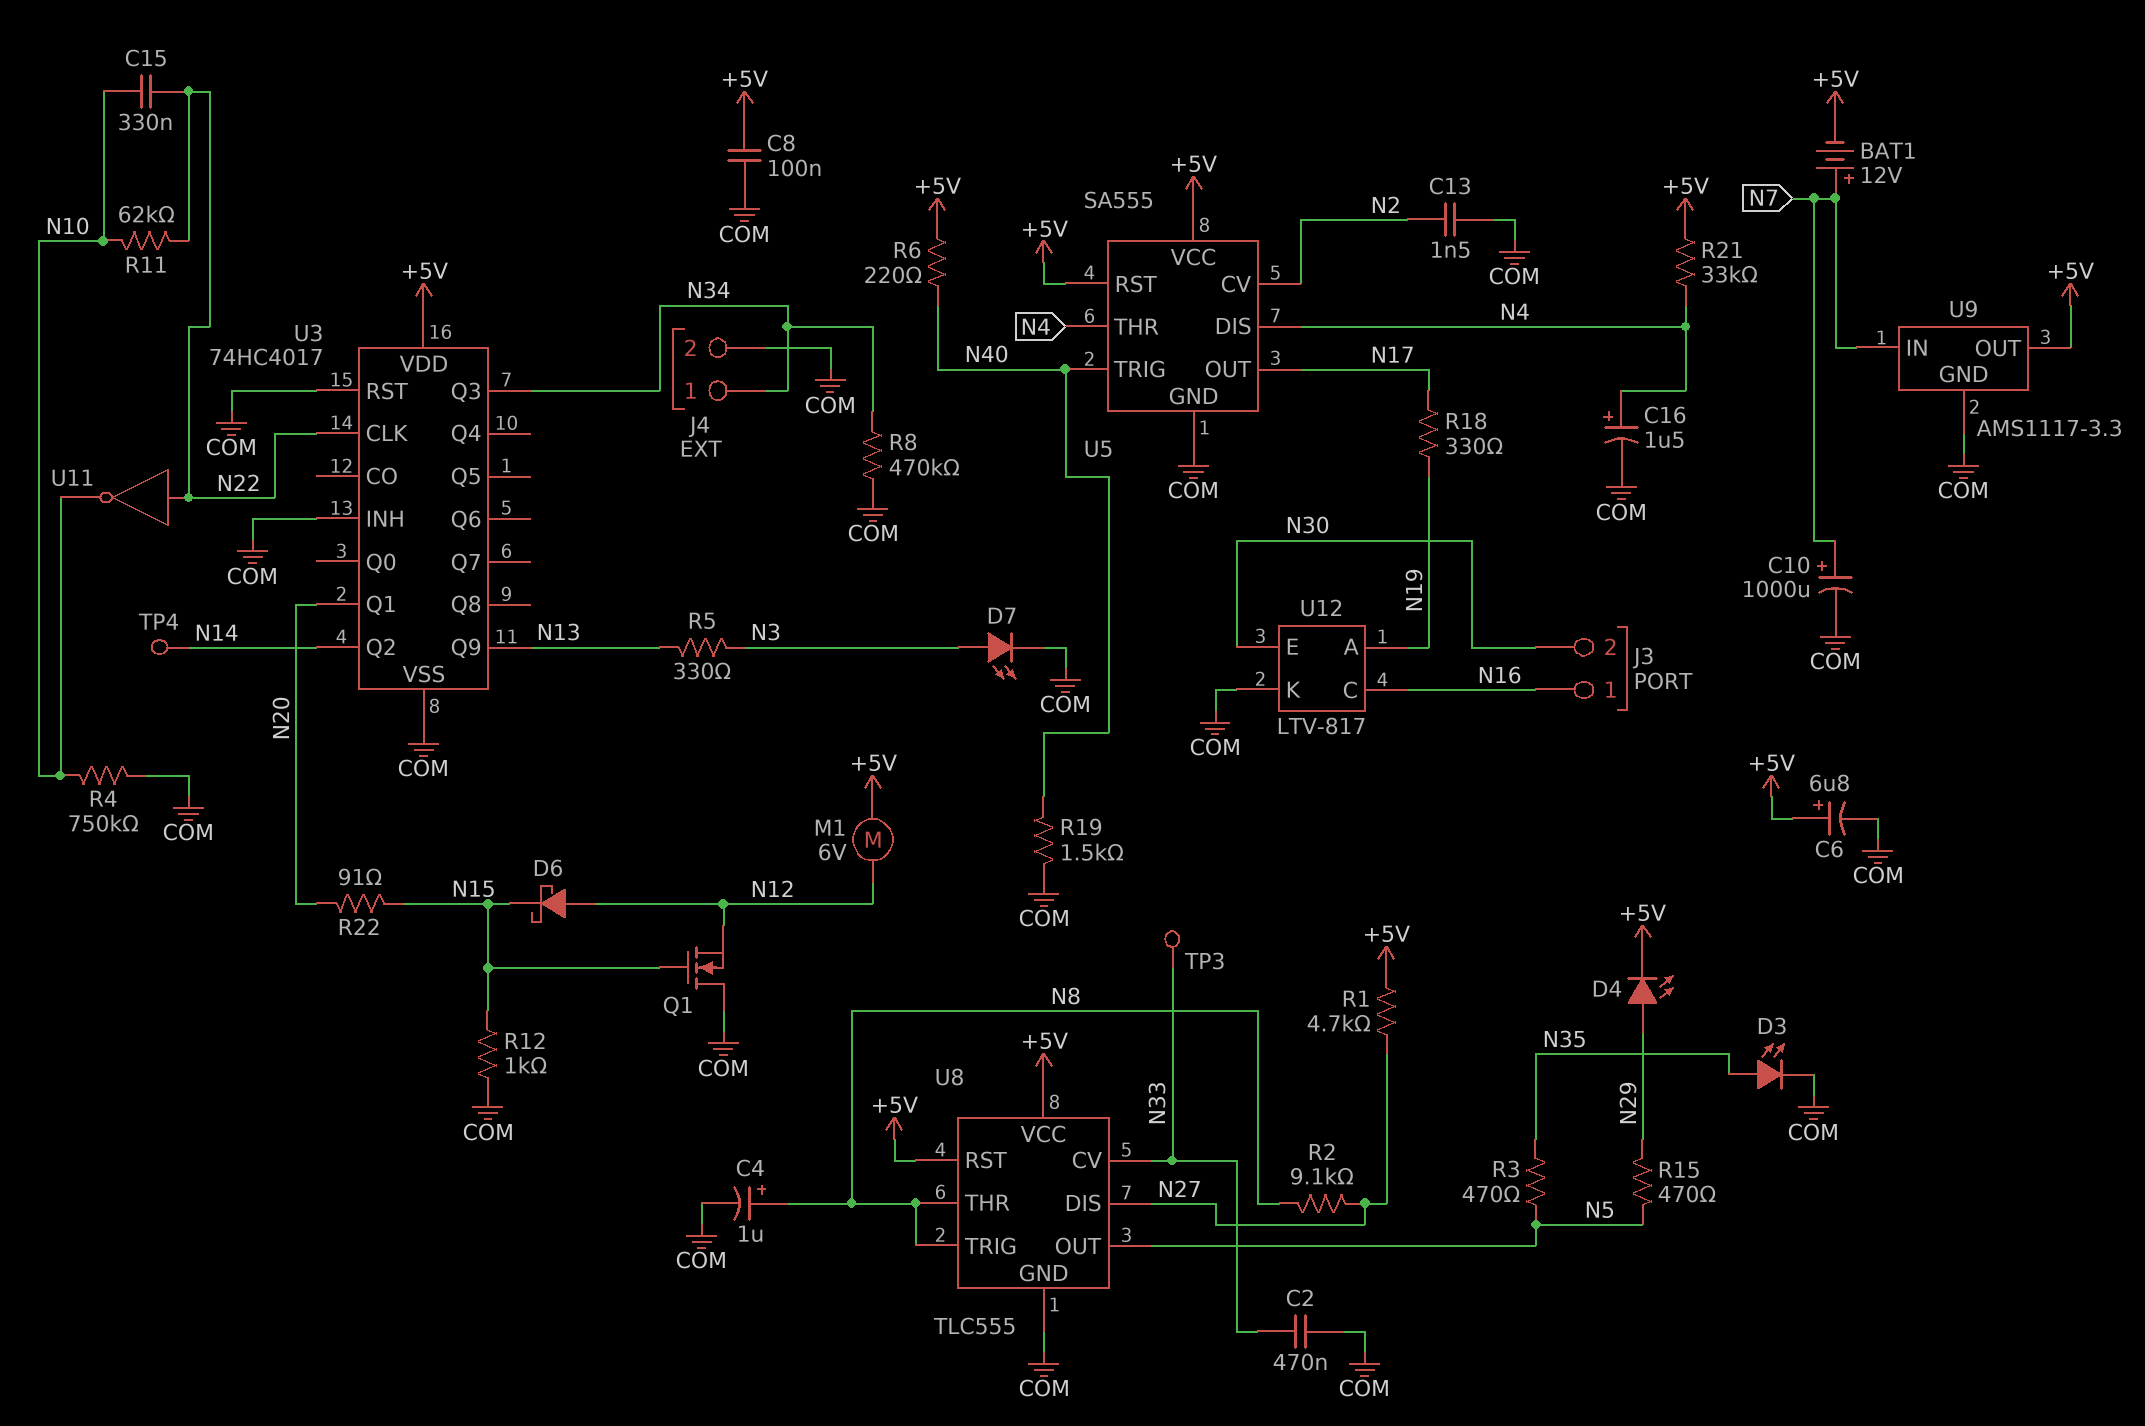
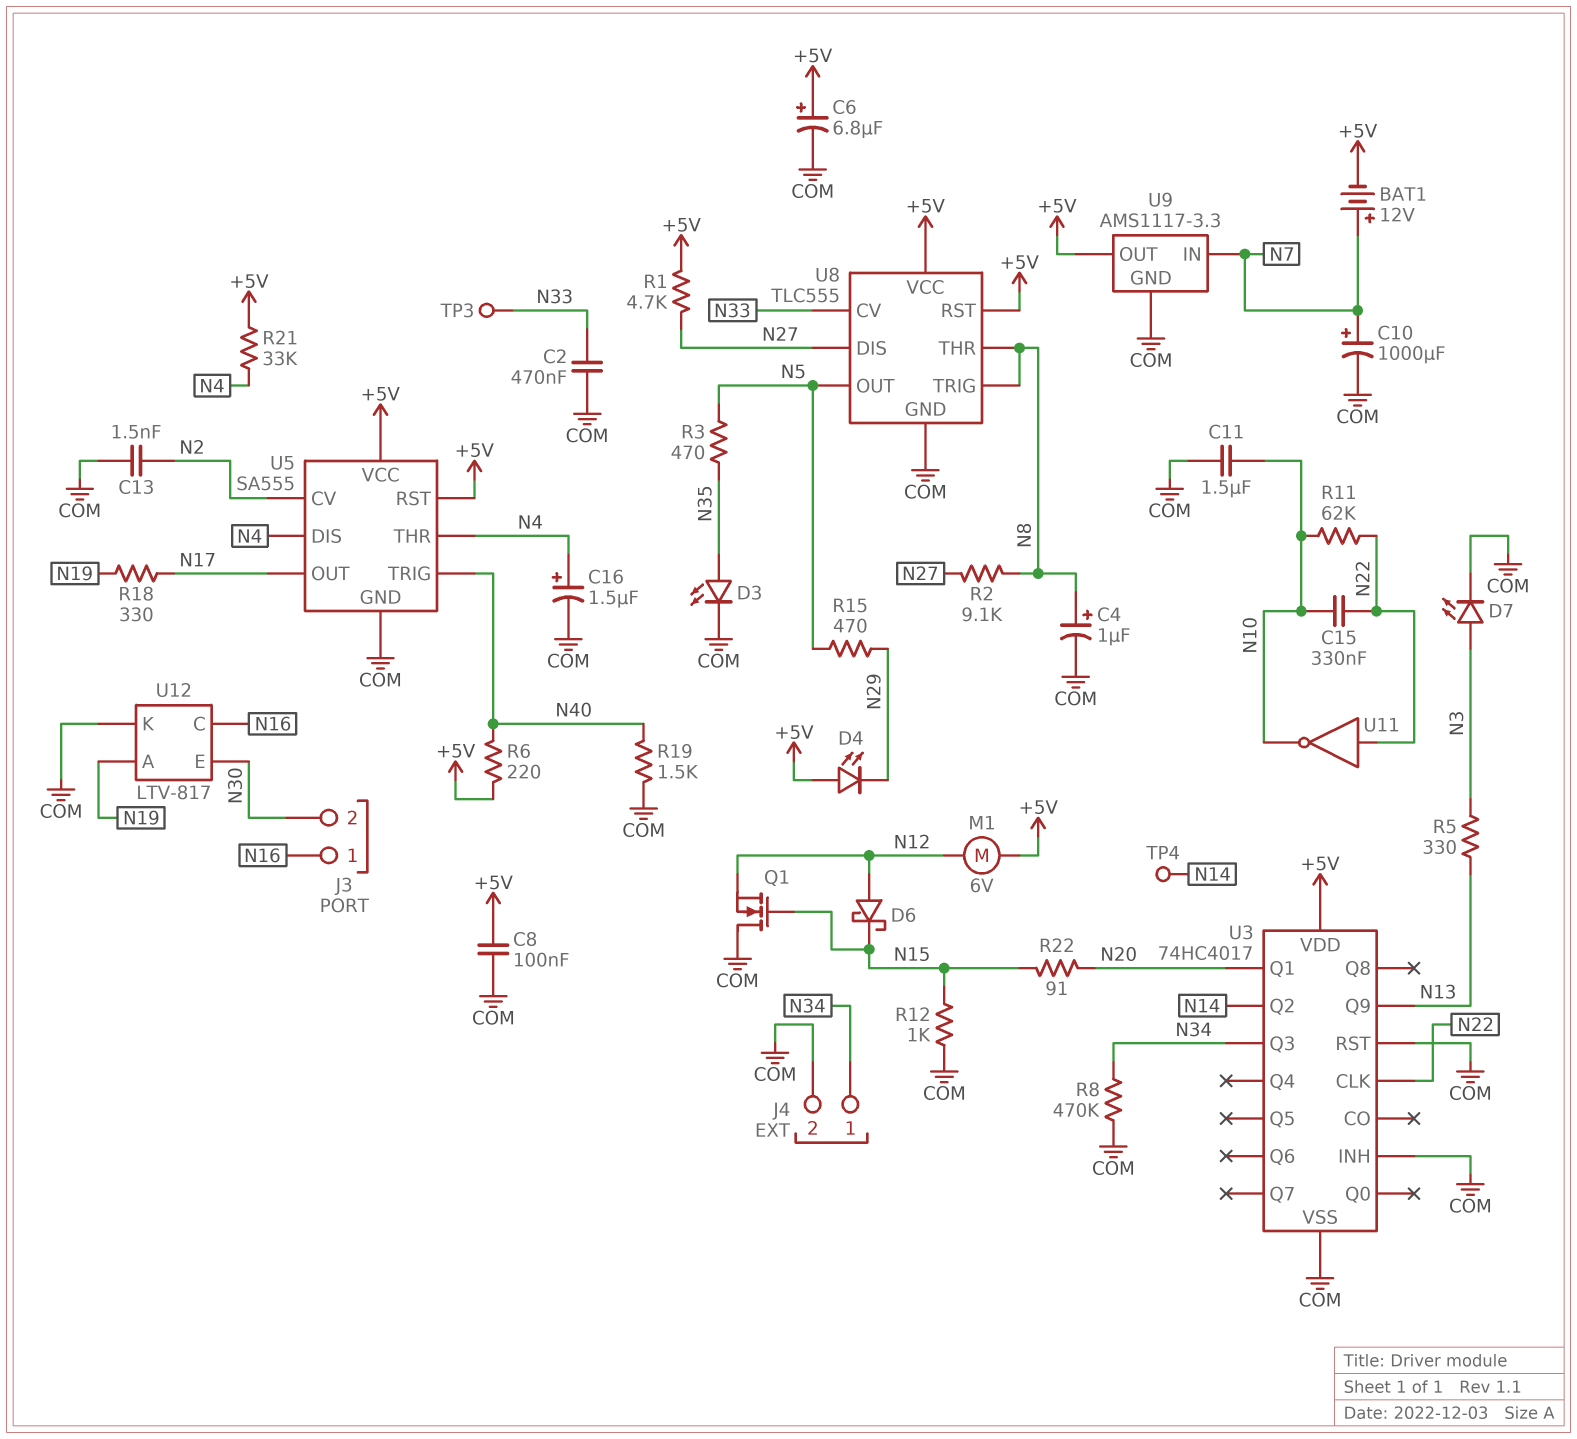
C11: none -> 1.5uF (COM, N10)
D4: LED (A N29, K +5V) -> LED (A +5V, K N29)
R4: 750k (COM, N10) -> none

